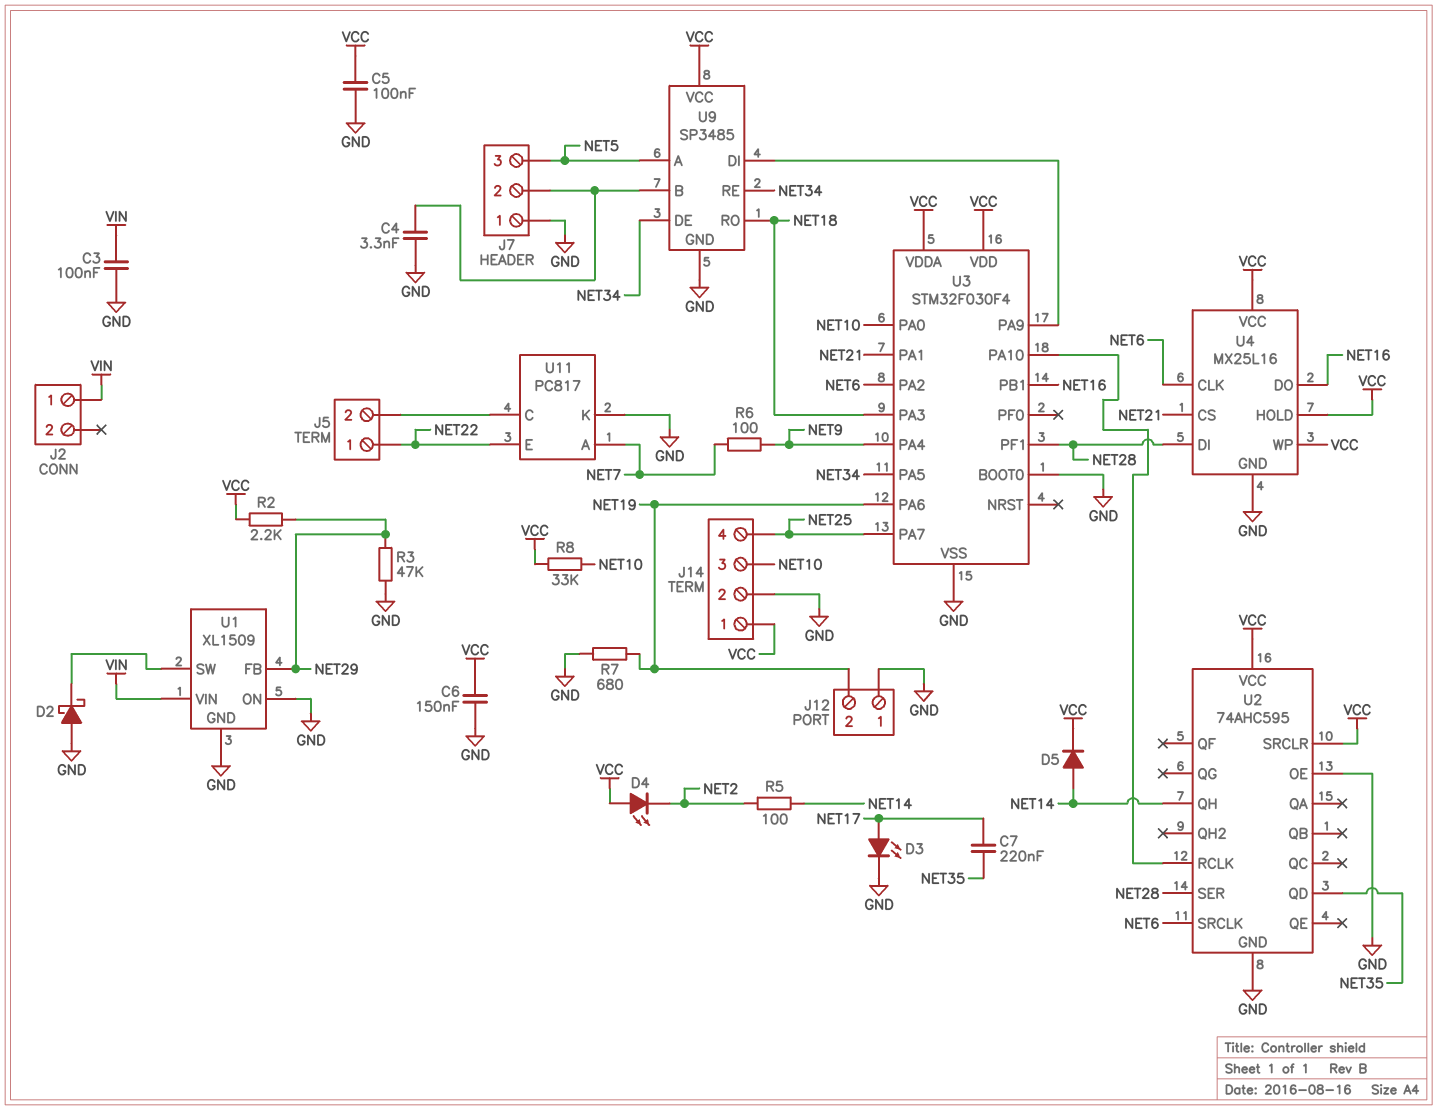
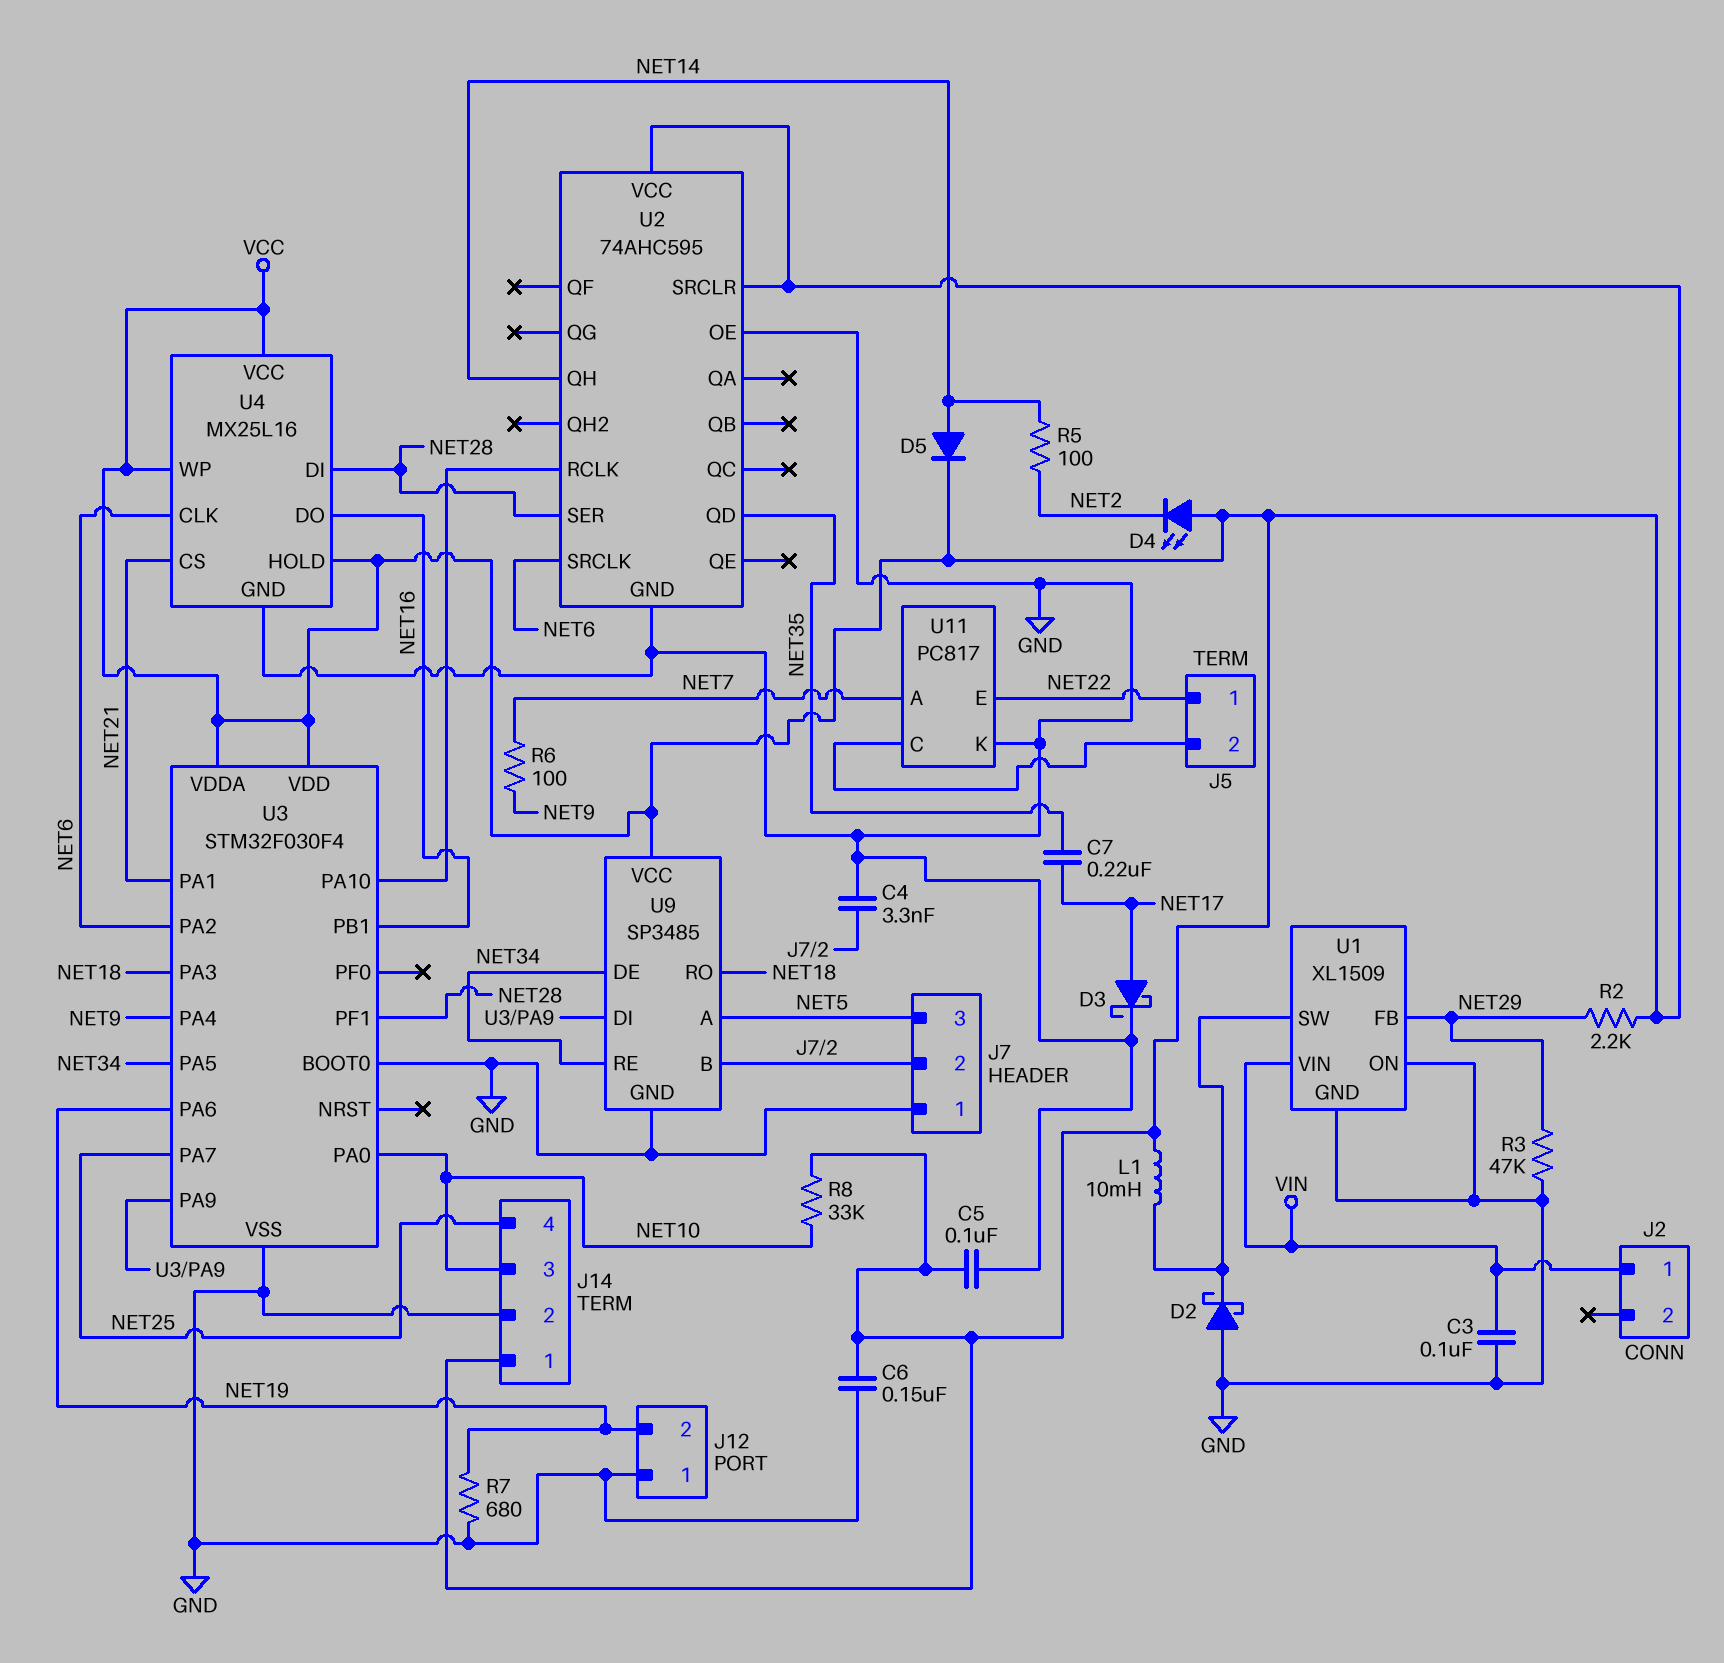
D3: LED (A NET17, K GND) -> schottky (A NET17, K GND)
L1: none -> 10mH (U1/SW, VCC)

